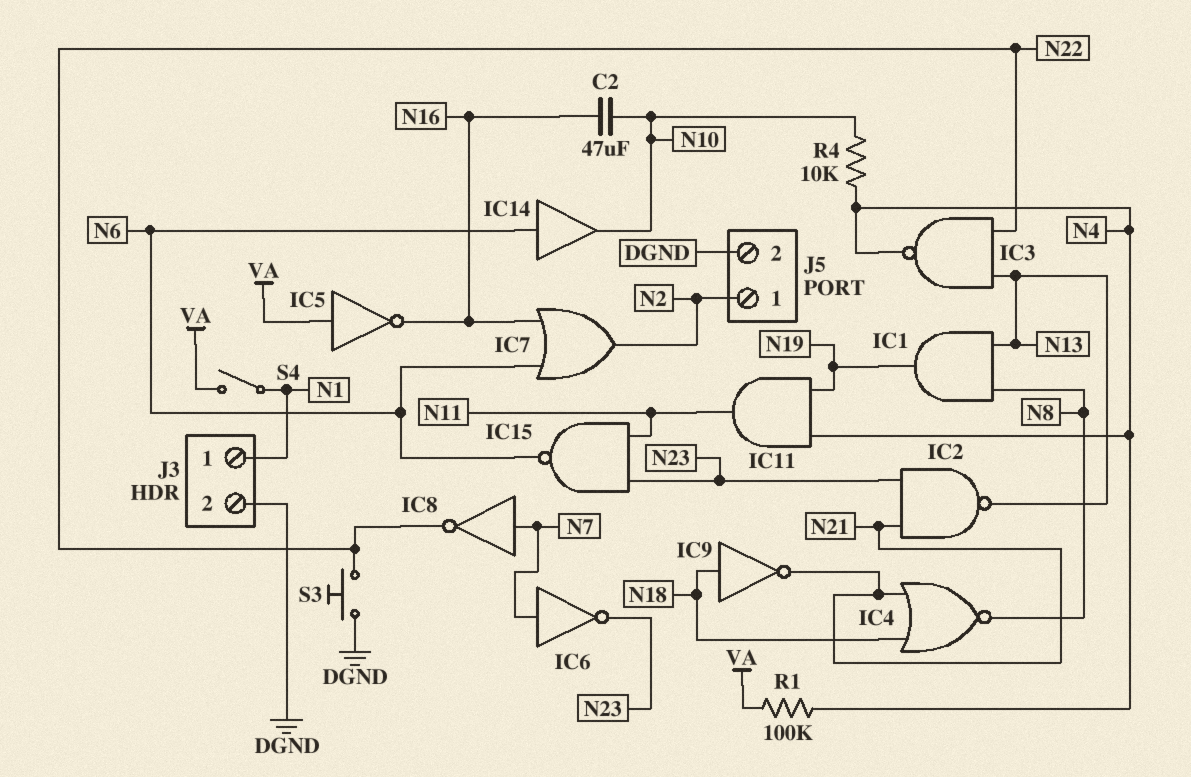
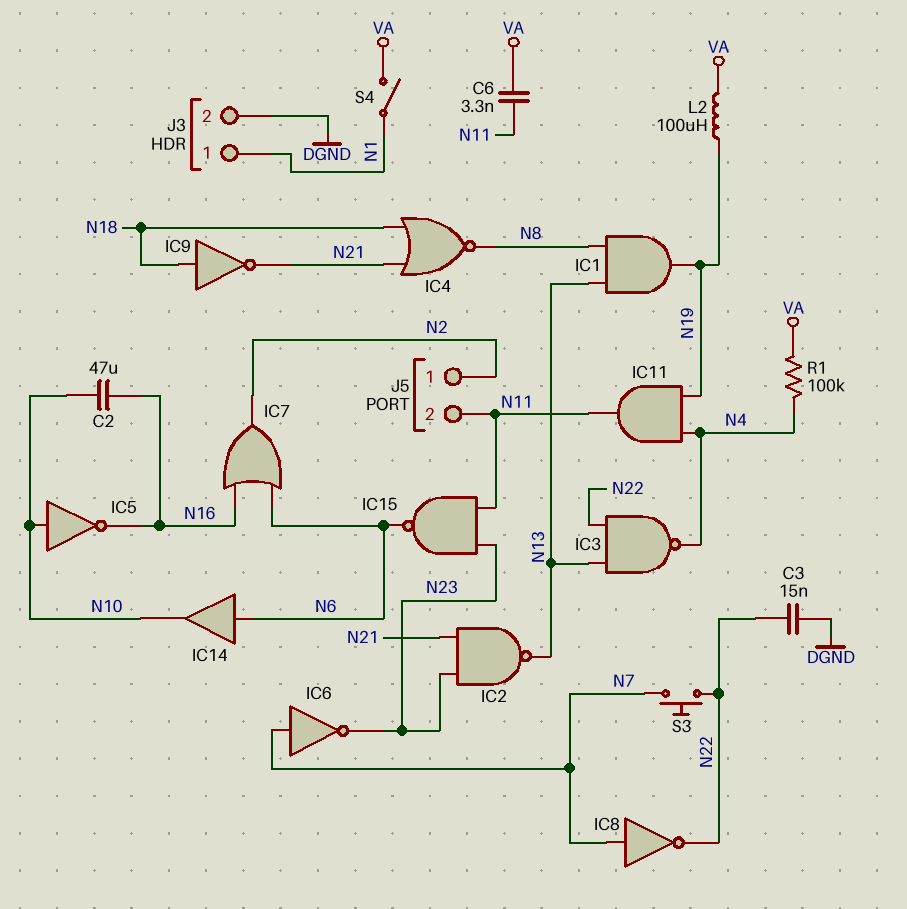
C3: none -> 15nF (DGND, N22)
C6: none -> 3.3nF (N11, VA)
IC5: NOT (in VA, out N16) -> NOT (in N10, out N16)
J5 pin 2: DGND -> N11
L2: none -> 100uH (N19, VA)
R4: 10k (N4, N10) -> none
S3: button (DGND, N22) -> button (N7, N22)

